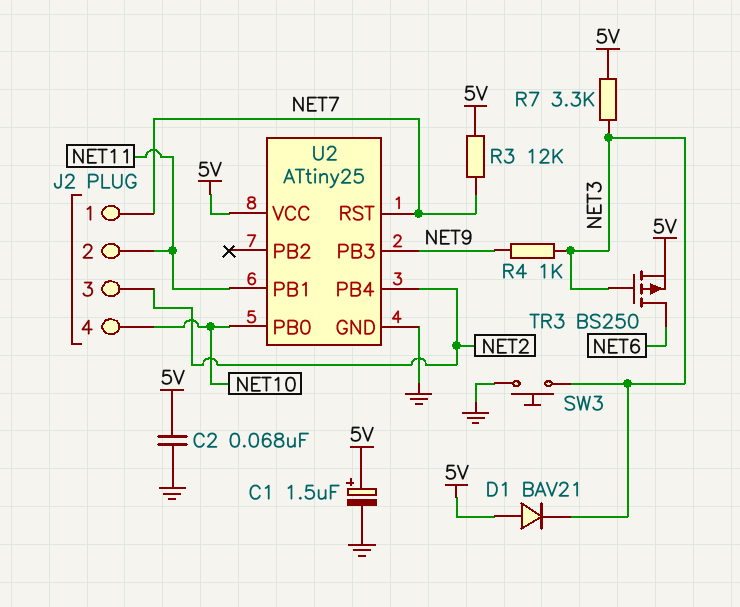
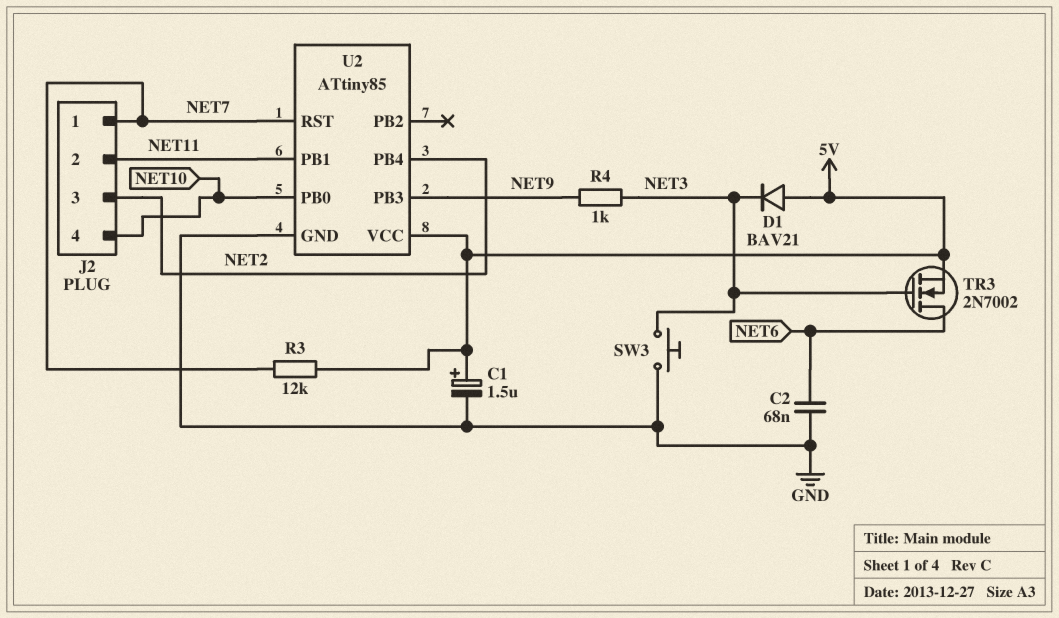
C2: 68nF (5V, GND) -> 68nF (GND, NET6)
R7: 3.3k (5V, NET3) -> none
TR3: PMOS BS250 (G NET3, D NET6, S 5V) -> NMOS 2N7002 (G NET3, D NET6, S 5V)
U2: ATtiny25 -> ATtiny85

